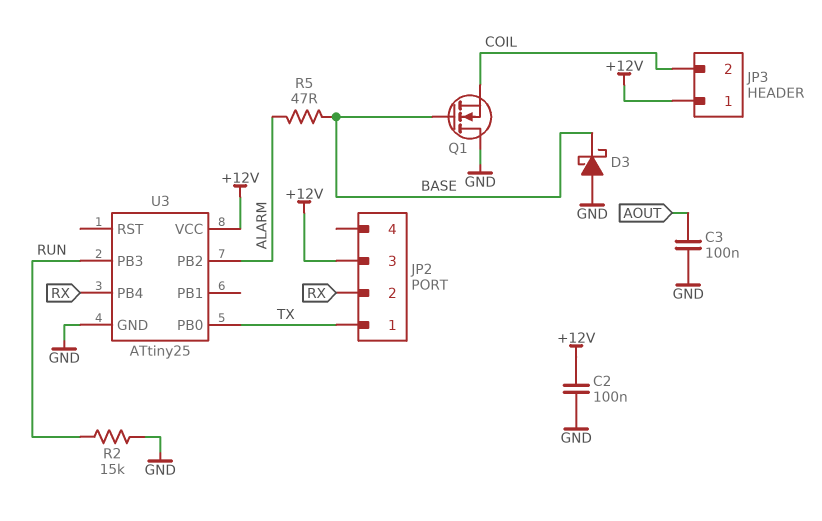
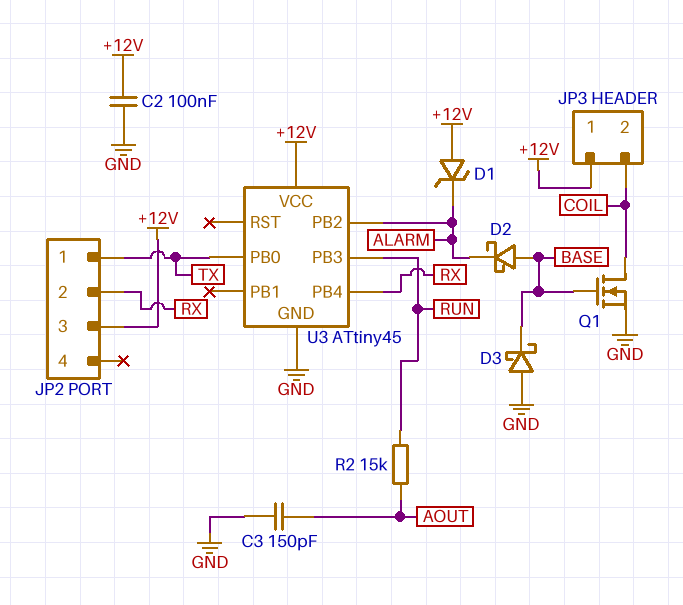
C3: 100nF (AOUT, GND) -> 150pF (AOUT, GND)
D1: none -> zener (A +12V, K ALARM)
D2: none -> schottky (A BASE, K ALARM)
Q1: NMOS (G BASE, D GND, S COIL) -> NMOS (G BASE, D COIL, S GND)
R2: 15k (GND, RUN) -> 15k (AOUT, RUN)
R5: 47 (ALARM, BASE) -> none
U3: ATtiny25 -> ATtiny45

